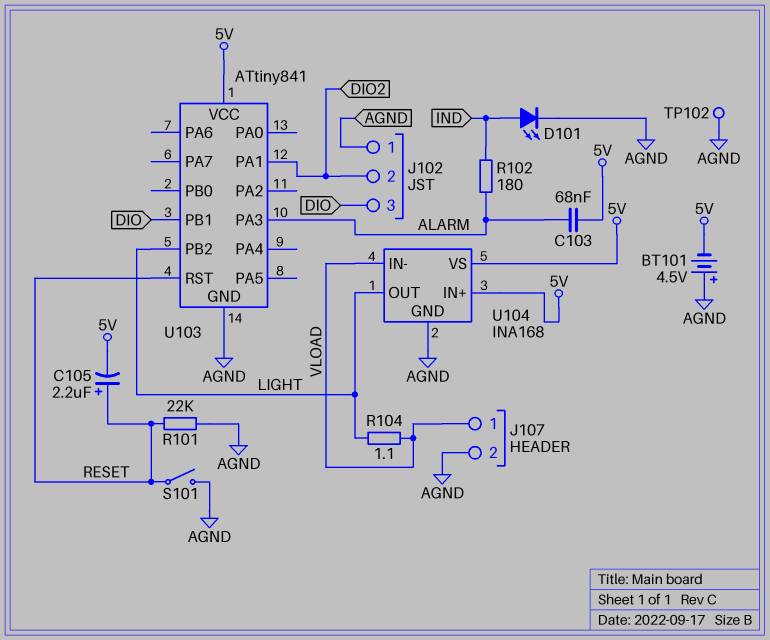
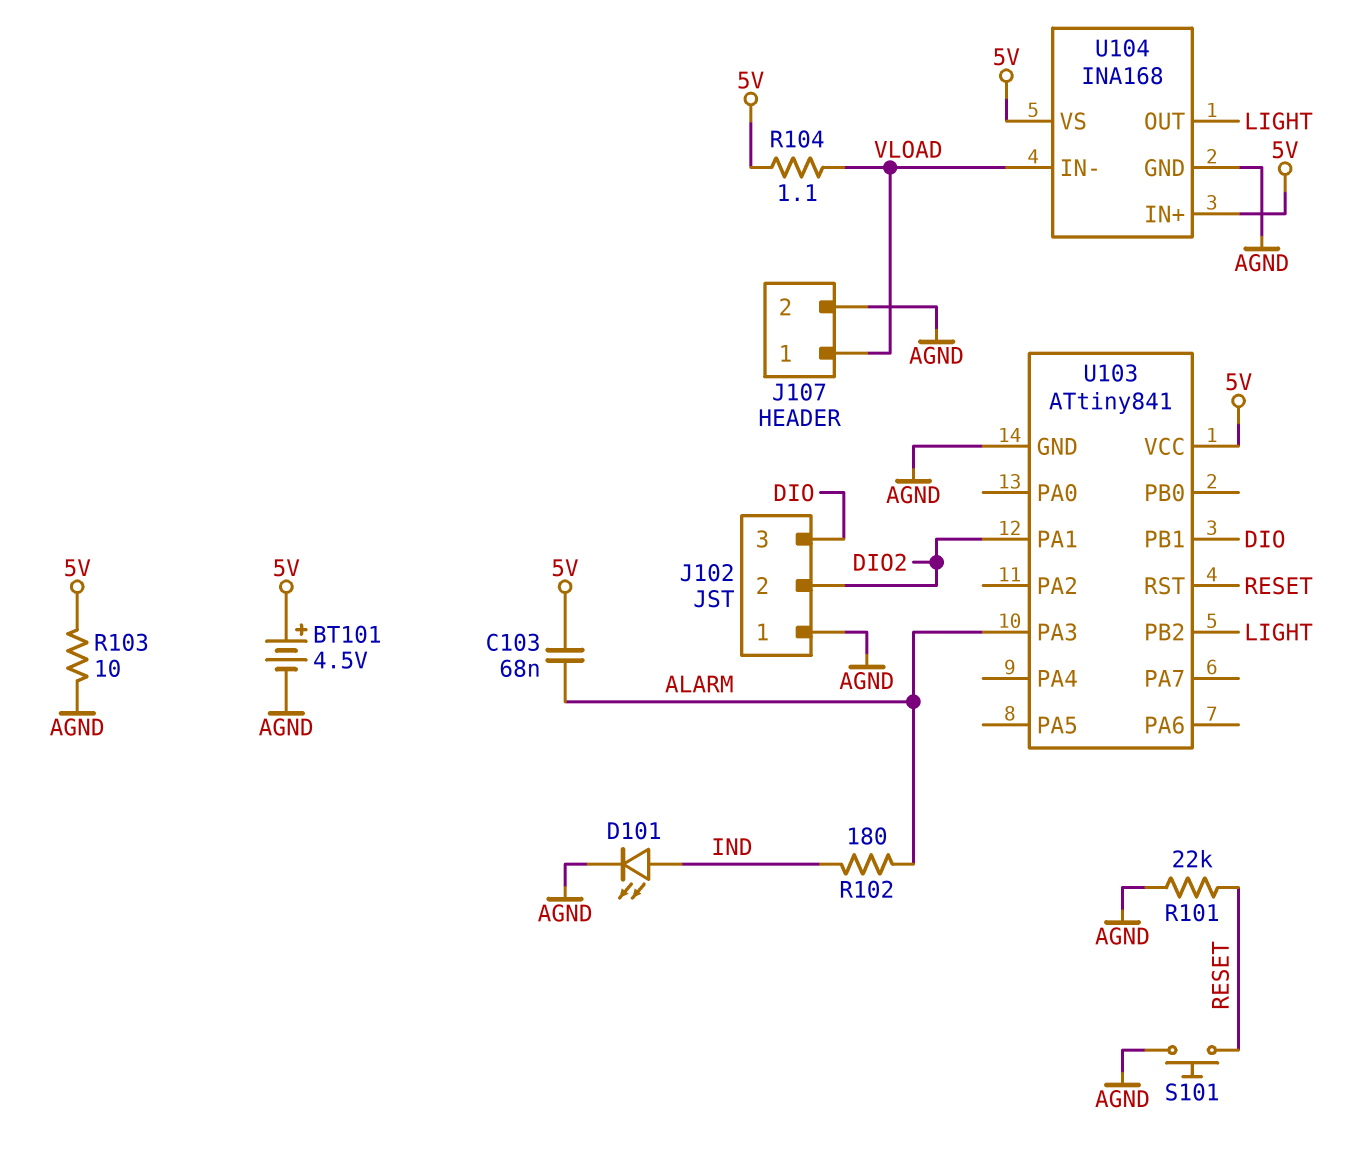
BT101: 4.5V (plus AGND, minus 5V) -> 4.5V (plus 5V, minus AGND)
C105: 2.2uF (plus RESET, minus 5V) -> none
R103: none -> 10 (5V, AGND)
R104: 1.1 (LIGHT, VLOAD) -> 1.1 (5V, VLOAD)
S101: switch (AGND, RESET) -> button (AGND, RESET)
TP102: test point (AGND) -> none

